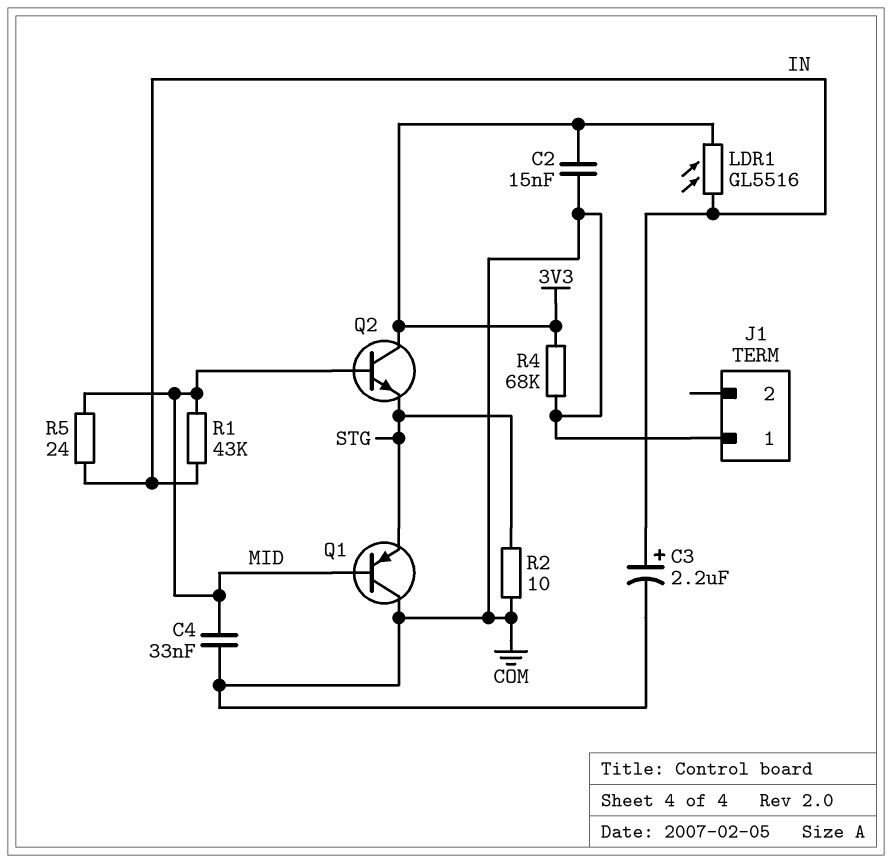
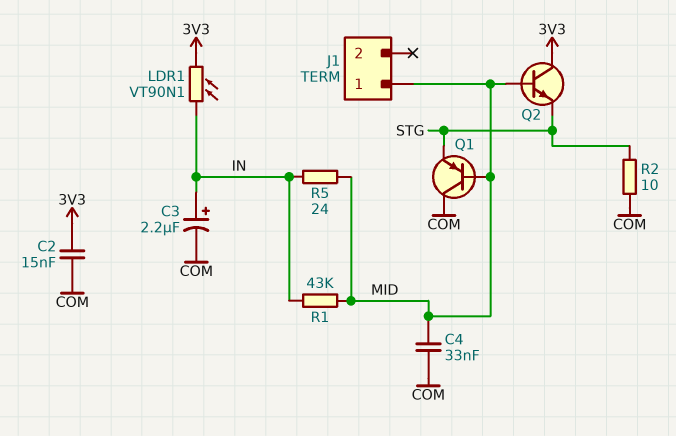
J1 pin 1: COM -> MID
LDR1: GL5516 (3V3, IN) -> VT90N1 (3V3, IN)
R4: 68k (3V3, COM) -> none

